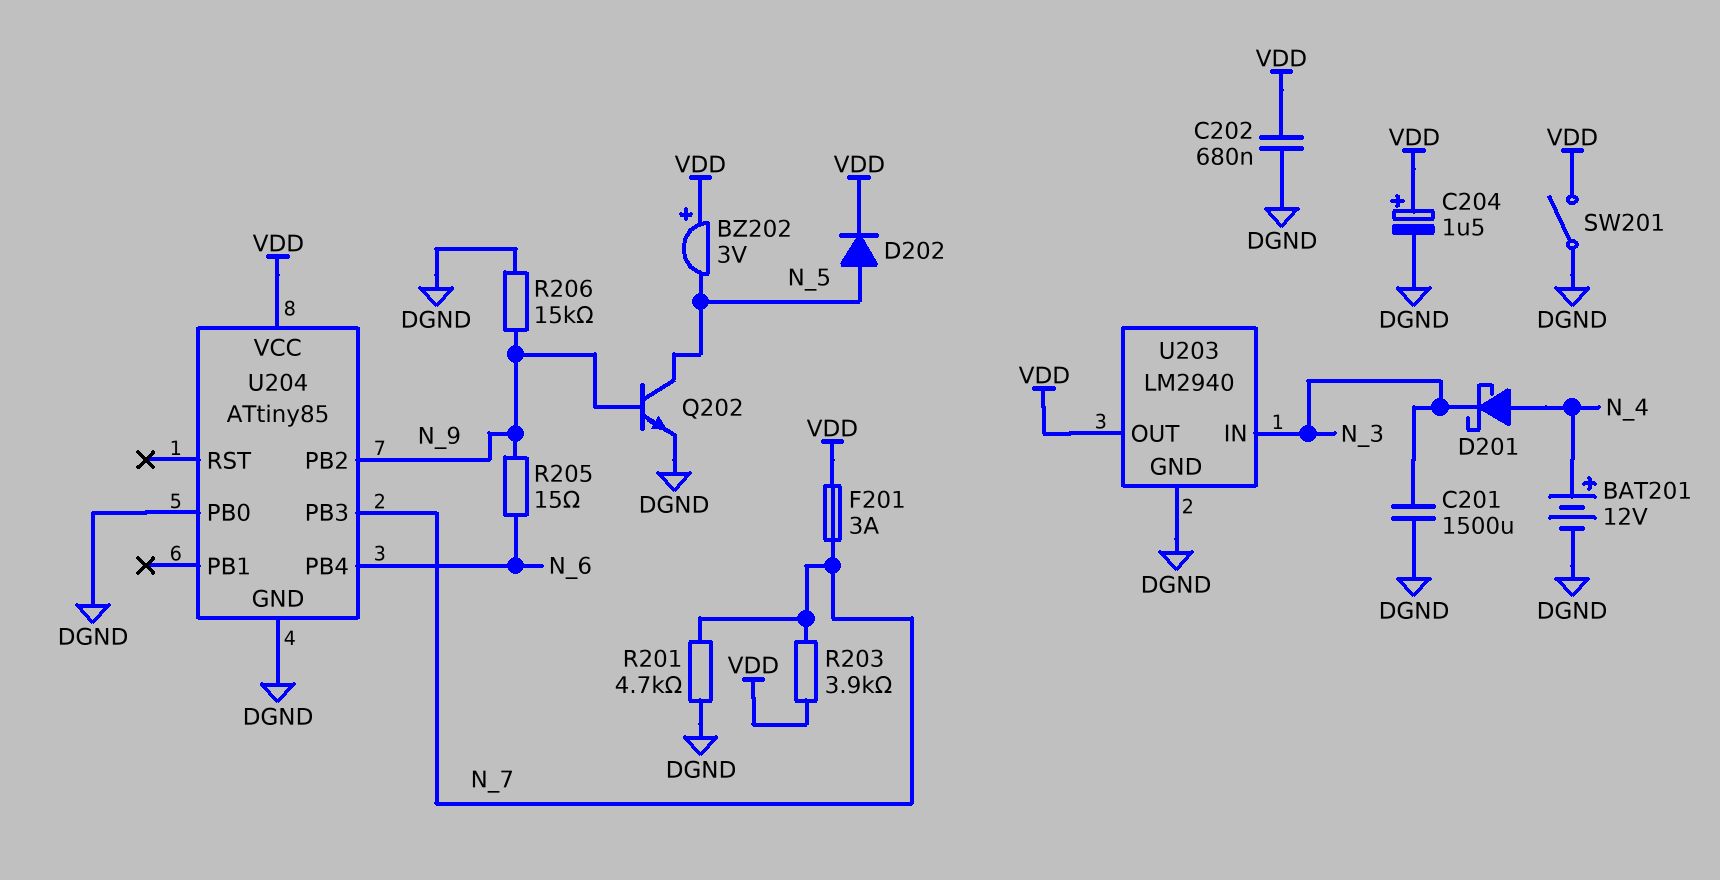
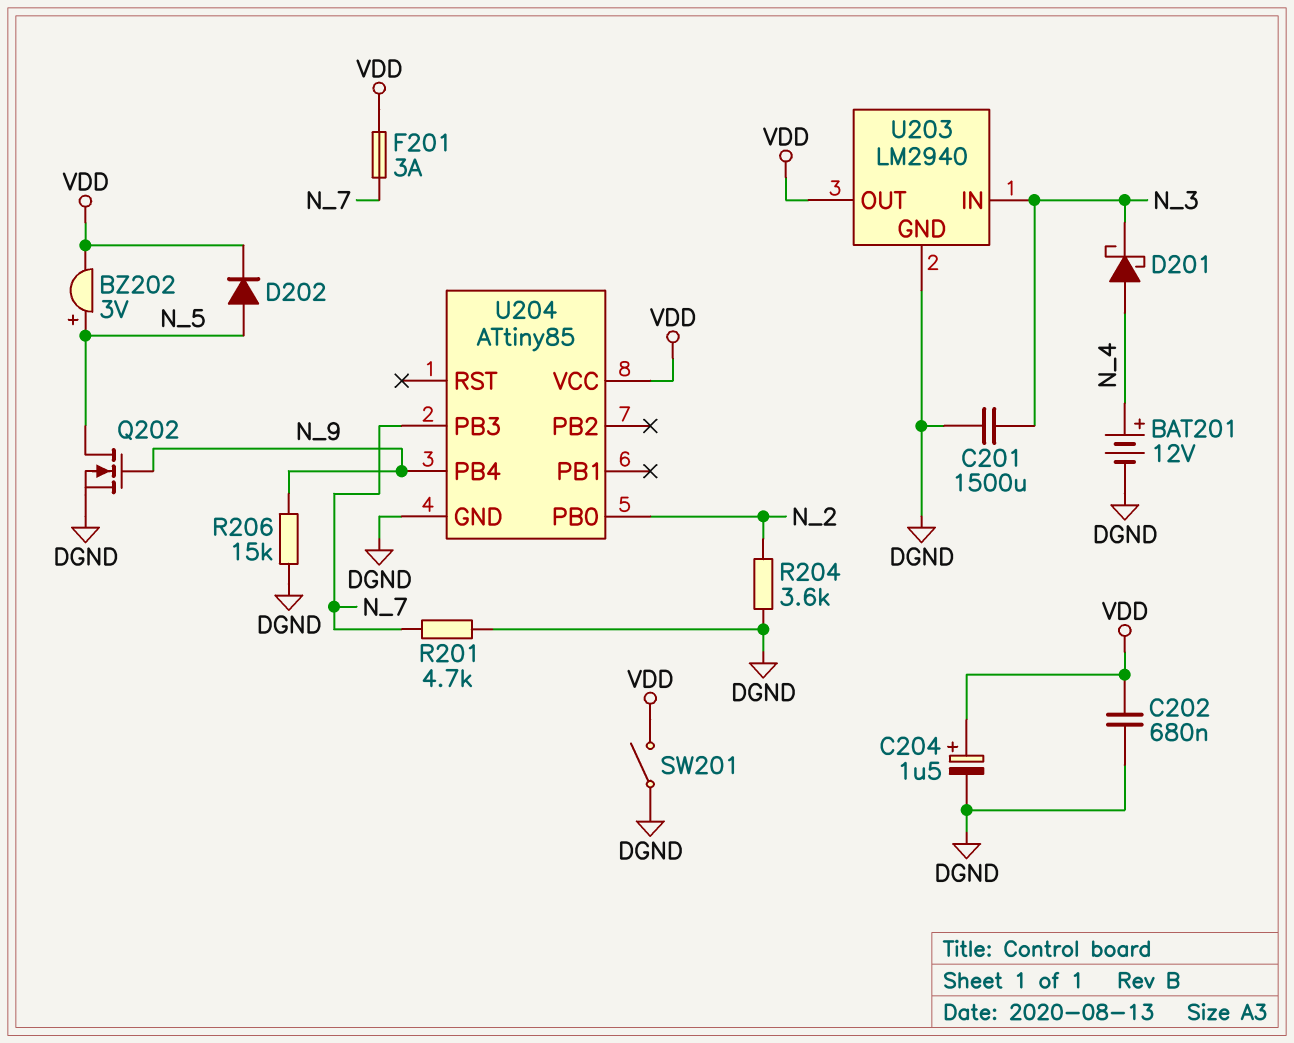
BZ202: buzzer 3V (plus VDD, minus N_5) -> buzzer 3V (plus N_5, minus VDD)
Q202: NPN (B N_9, C N_5, E DGND) -> NMOS (G N_9, D N_5, S DGND)
R203: 3.9k (N_7, VDD) -> none
R204: none -> 3.6k (DGND, N_2)
R205: 15 (N_6, N_9) -> none
U204 pin PB0: DGND -> N_2
U204 pin PB2: N_9 -> none
U204 pin PB4: N_6 -> N_9

